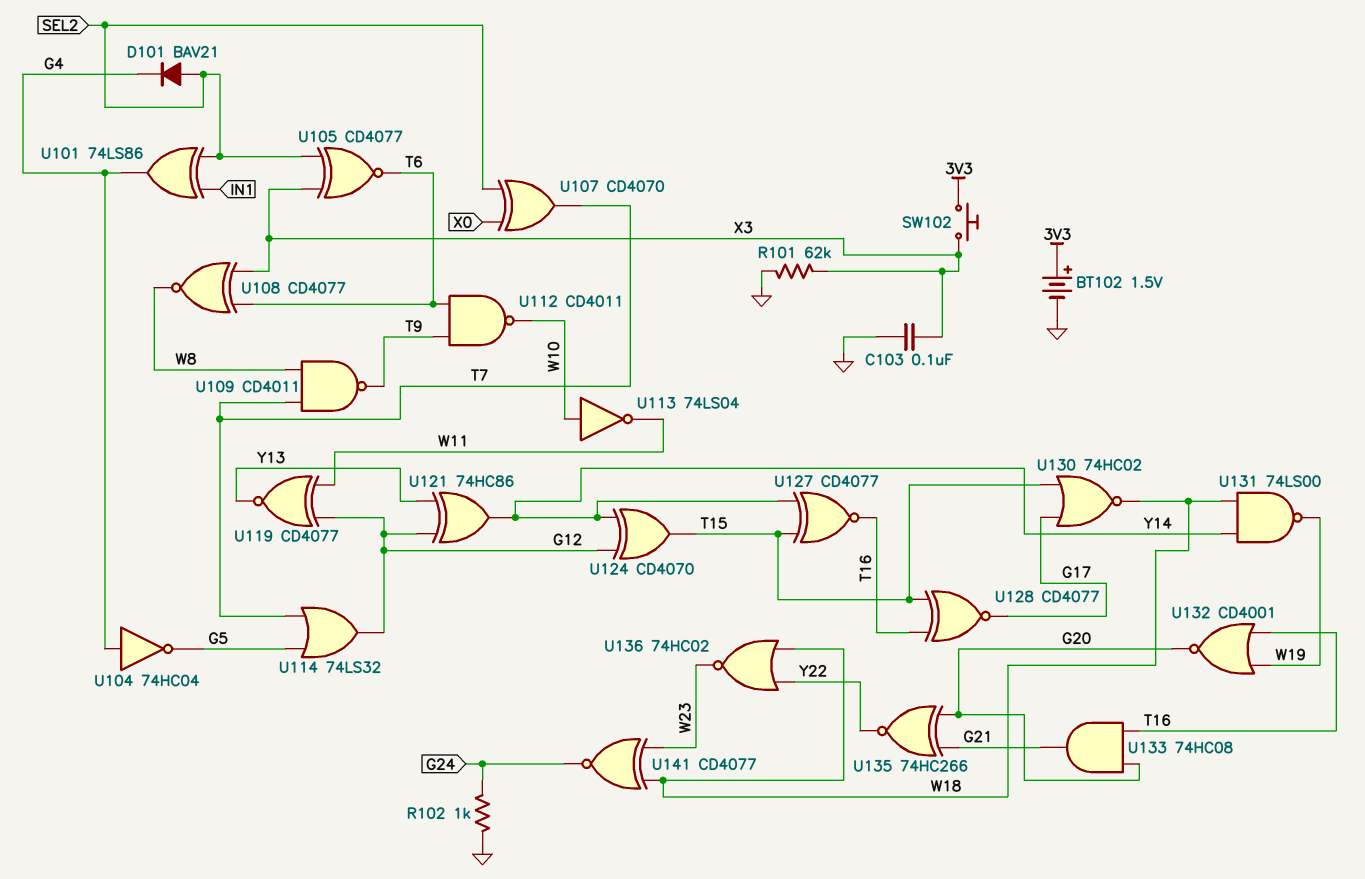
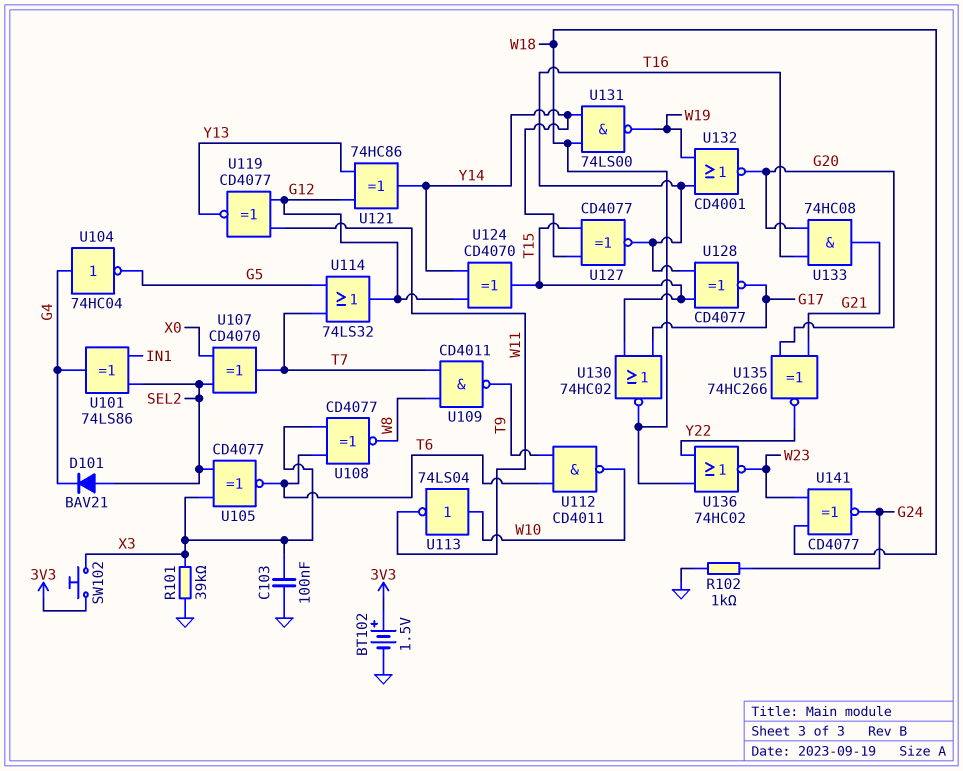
R101: 62k (GND, X3) -> 39k (GND, X3)

